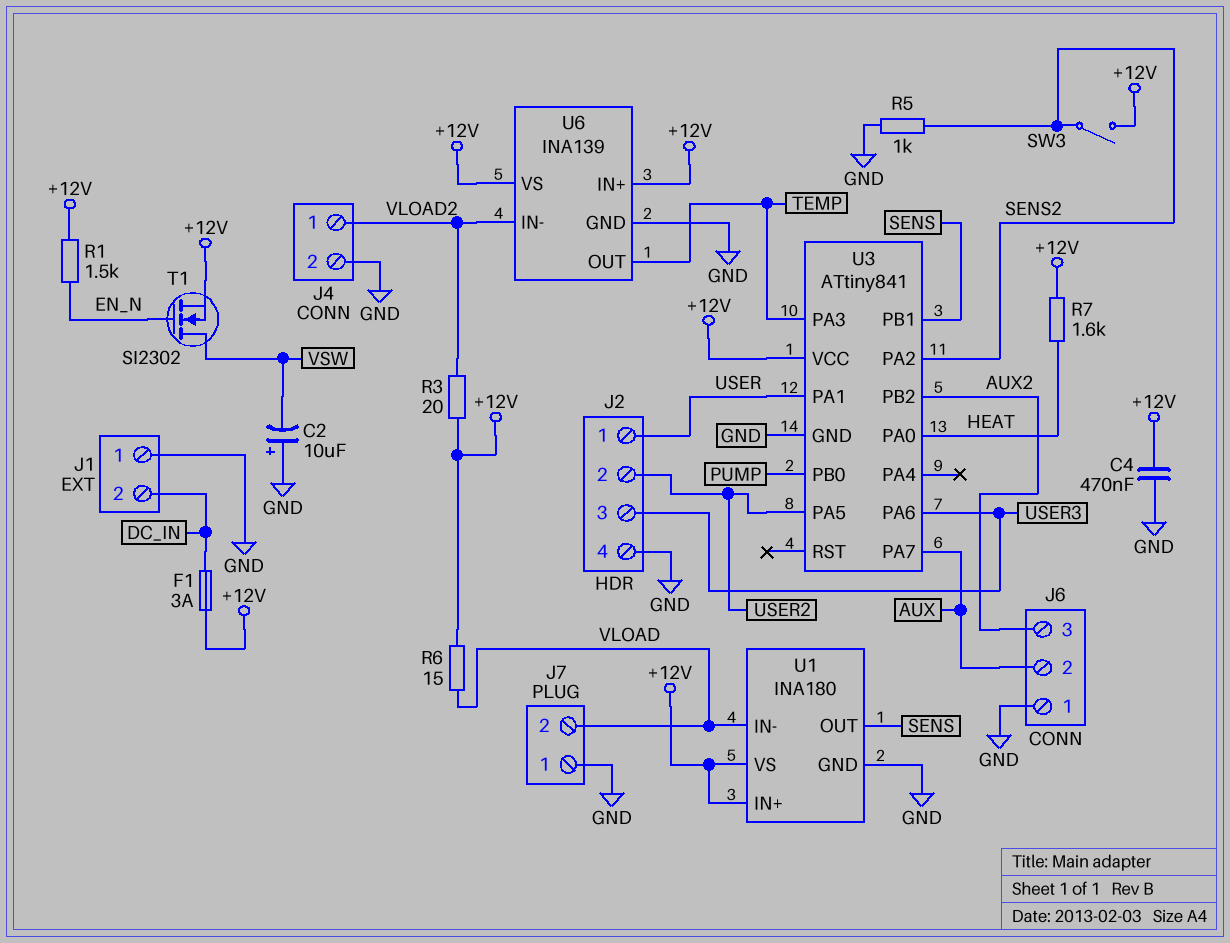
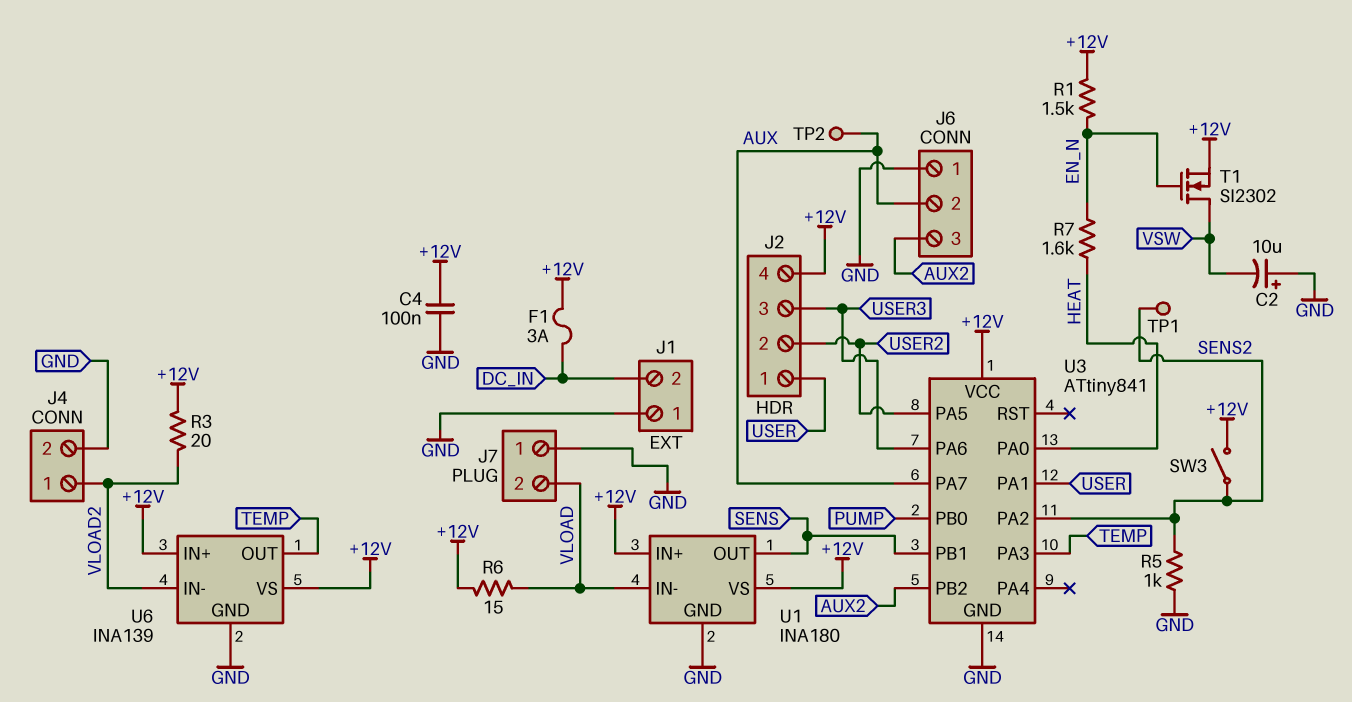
C4: 470nF (+12V, GND) -> 100nF (+12V, GND)
J2 pin 4: GND -> +12V
R7: 1.6k (+12V, HEAT) -> 1.6k (EN_N, HEAT)
TP1: none -> test point (SENS2)
TP2: none -> test point (AUX)

